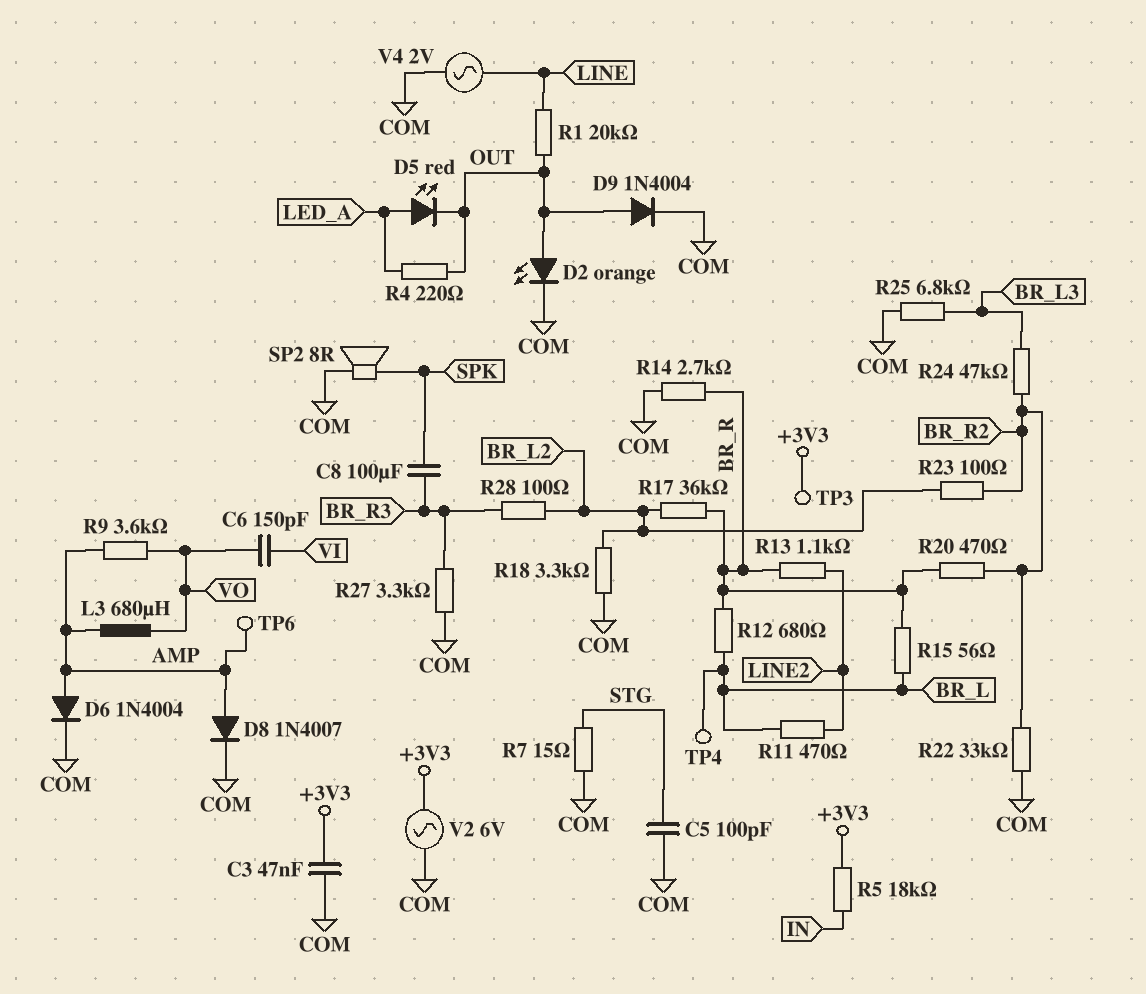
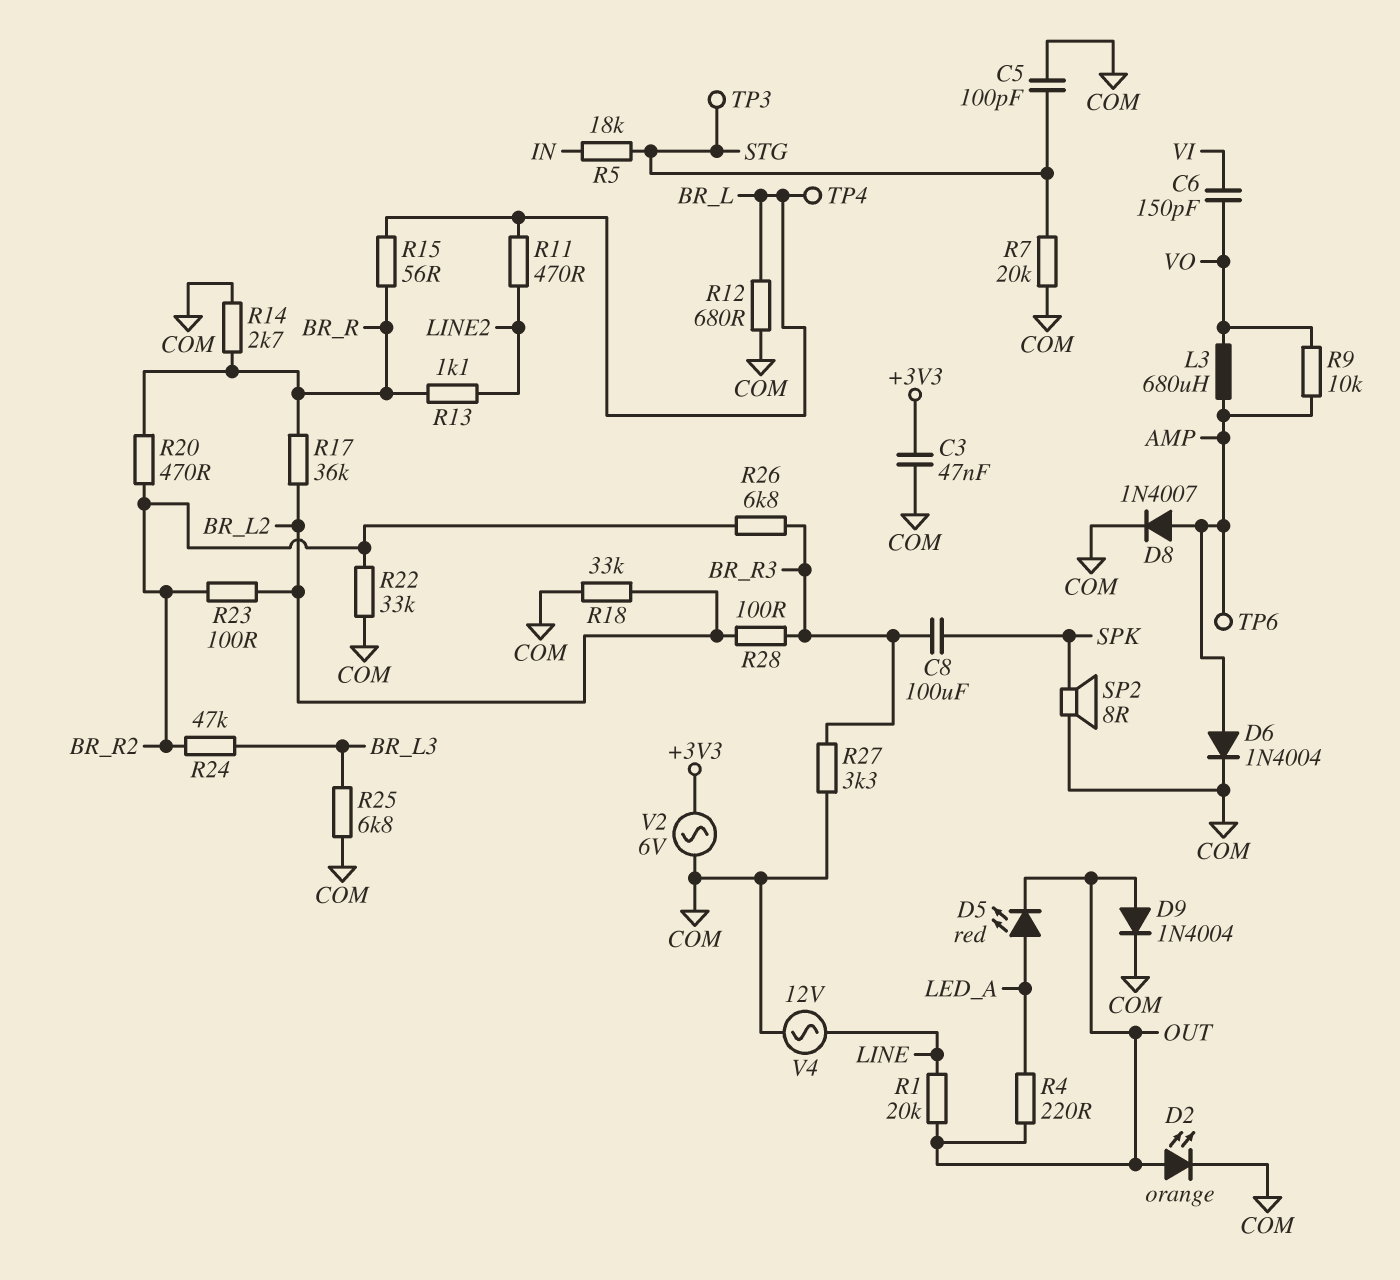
R5: 18k (+3V3, IN) -> 18k (IN, STG)
R7: 15 (COM, STG) -> 20k (COM, STG)
R9: 3.6k (AMP, VO) -> 10k (AMP, VO)
R12: 680 (BR_L, BR_R) -> 680 (BR_L, COM)
R18: 3.3k (BR_L2, COM) -> 33k (BR_L2, COM)
R26: none -> 6.8k (BR_R2, BR_R3)
TP3: test point (+3V3) -> test point (STG)
V4: AC 2V (COM, LINE) -> AC 12V (COM, LINE)

